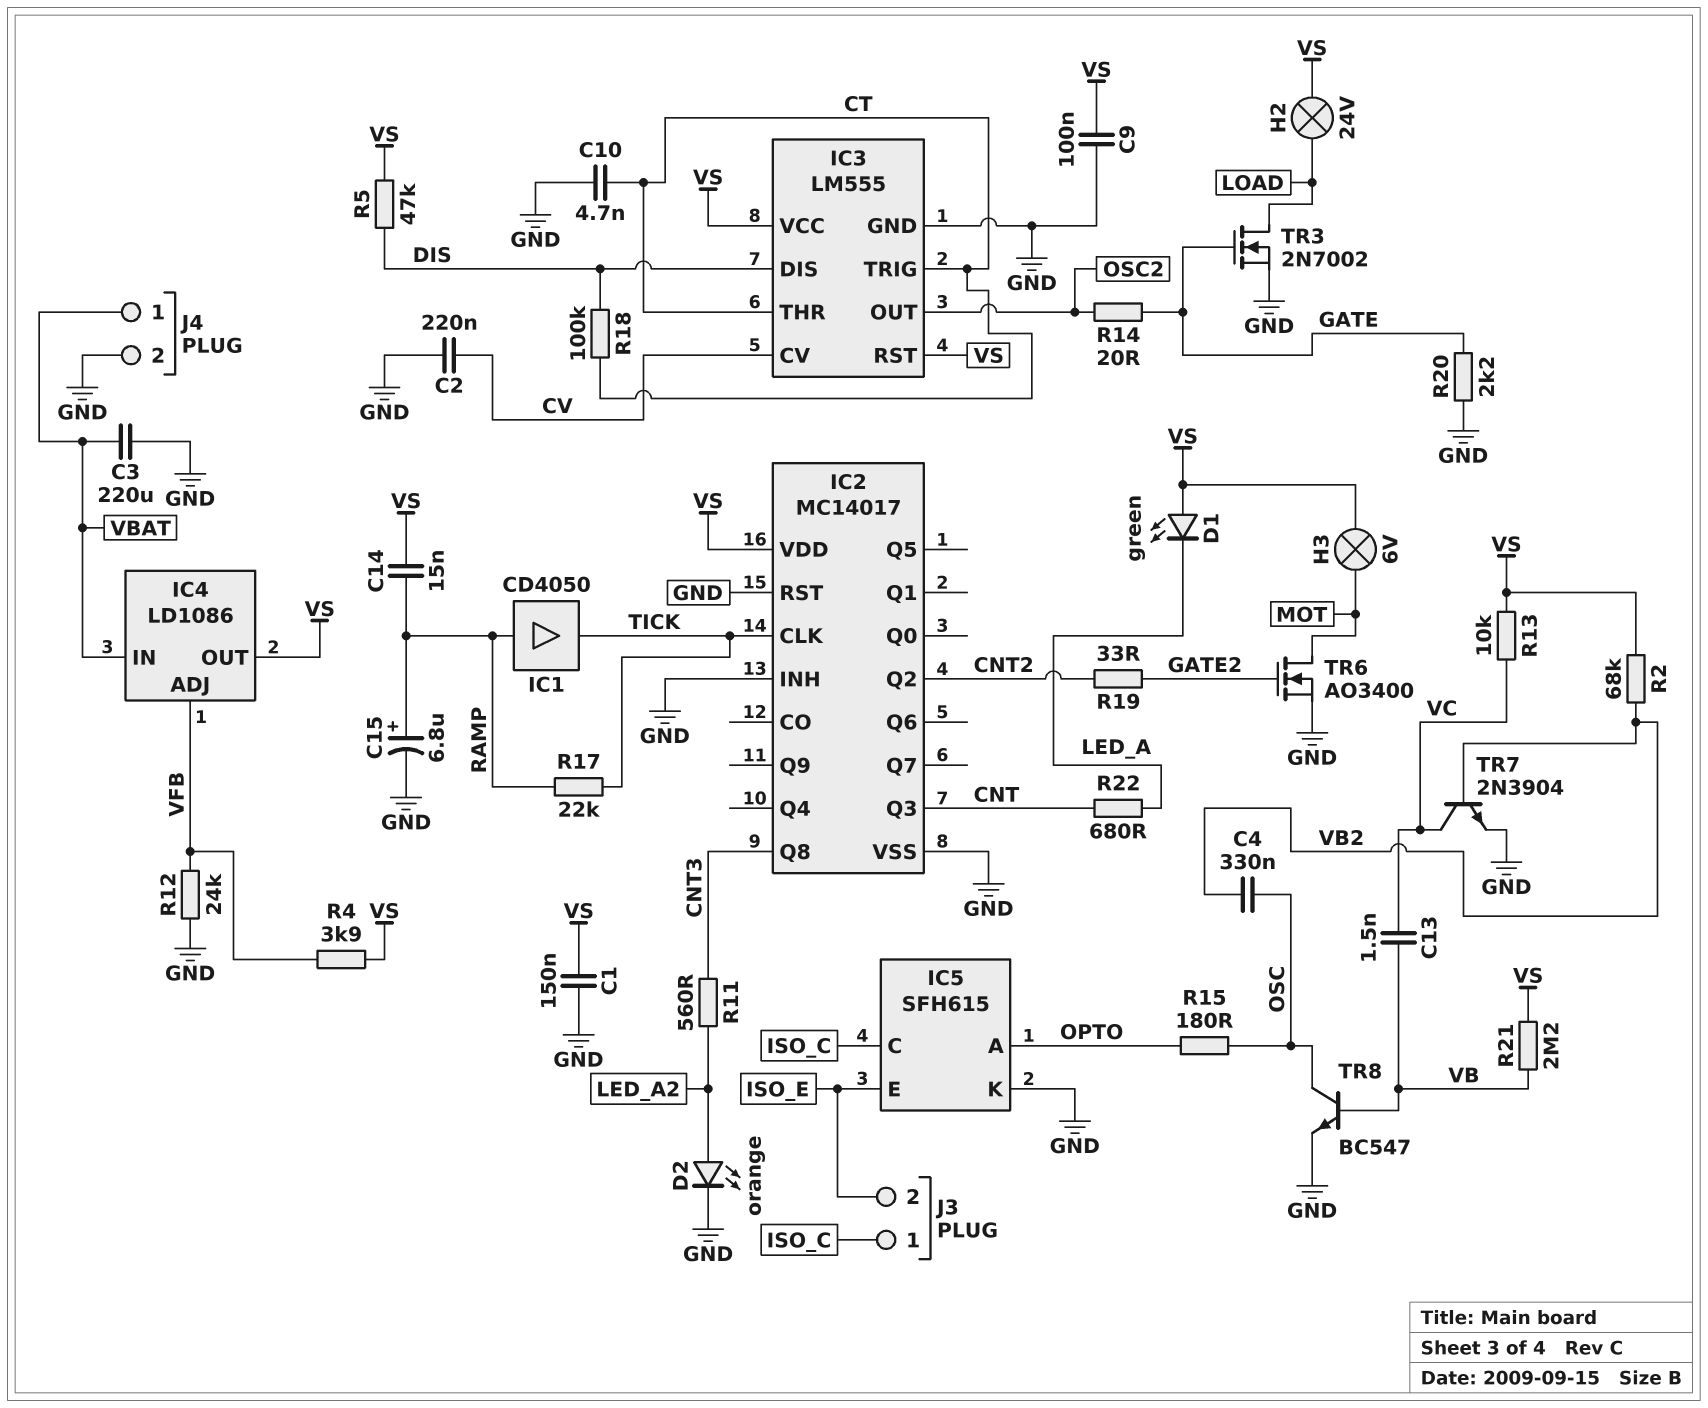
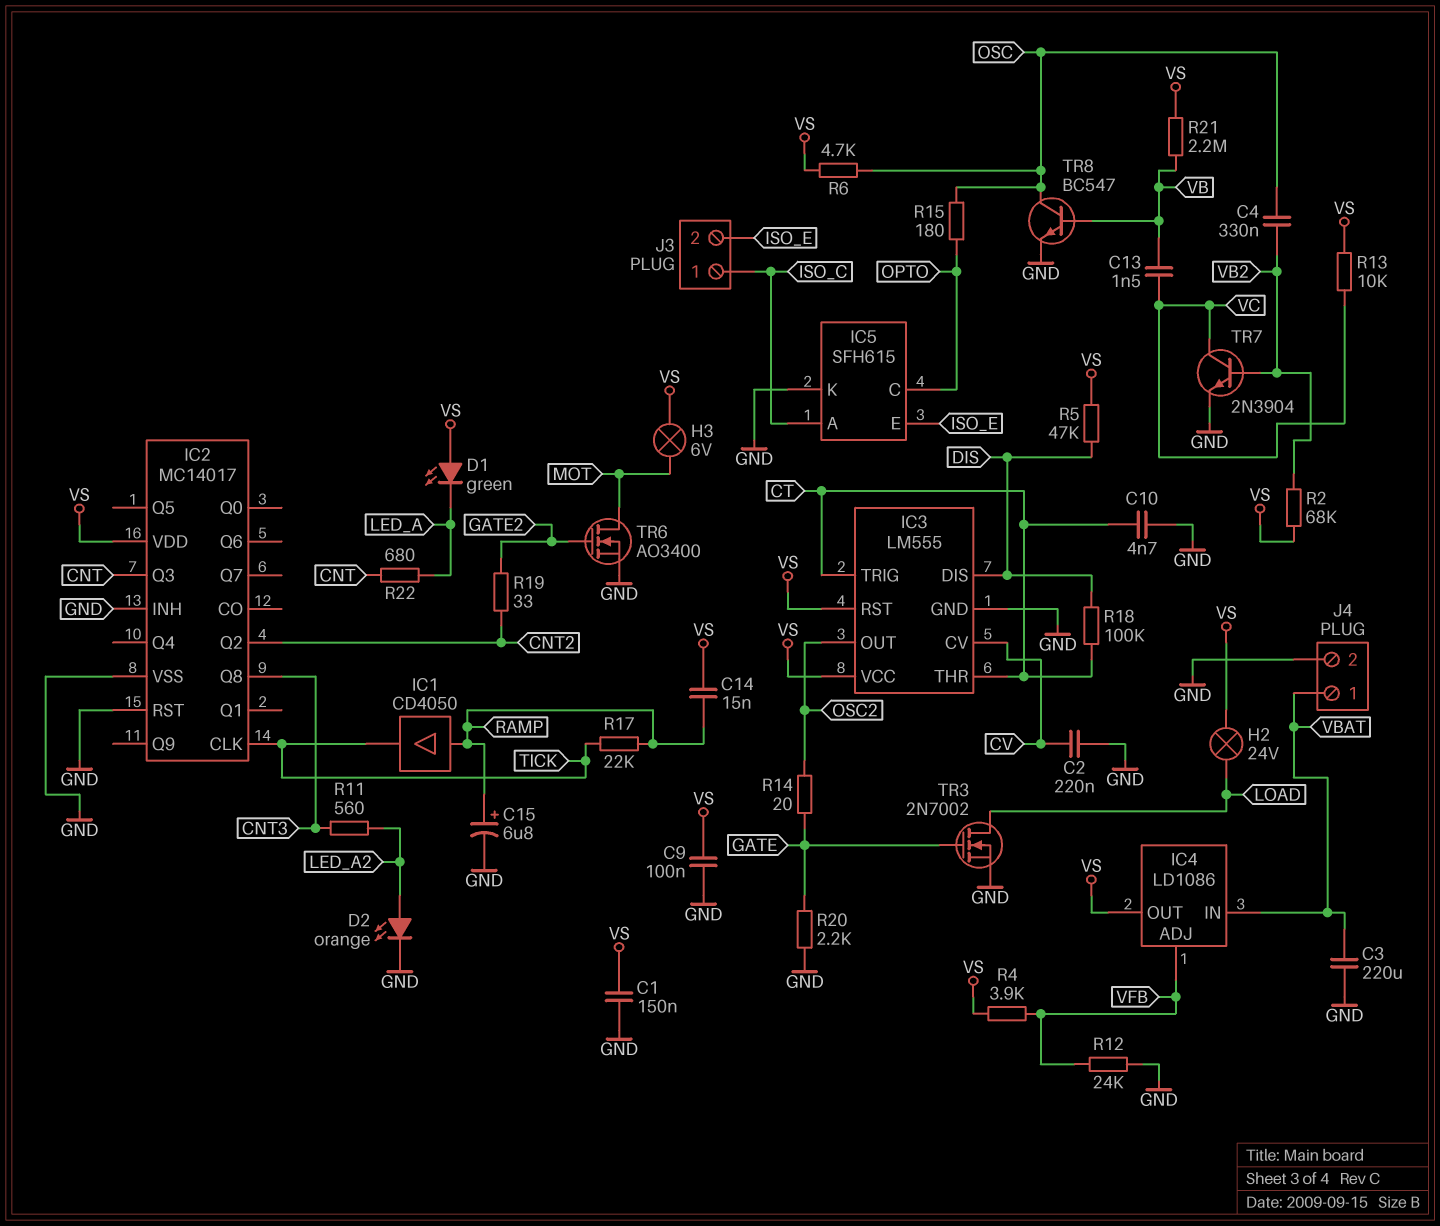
IC5 pin A: OPTO -> ISO_C
IC5 pin C: ISO_C -> OPTO
R6: none -> 4.7k (OSC, VS)

